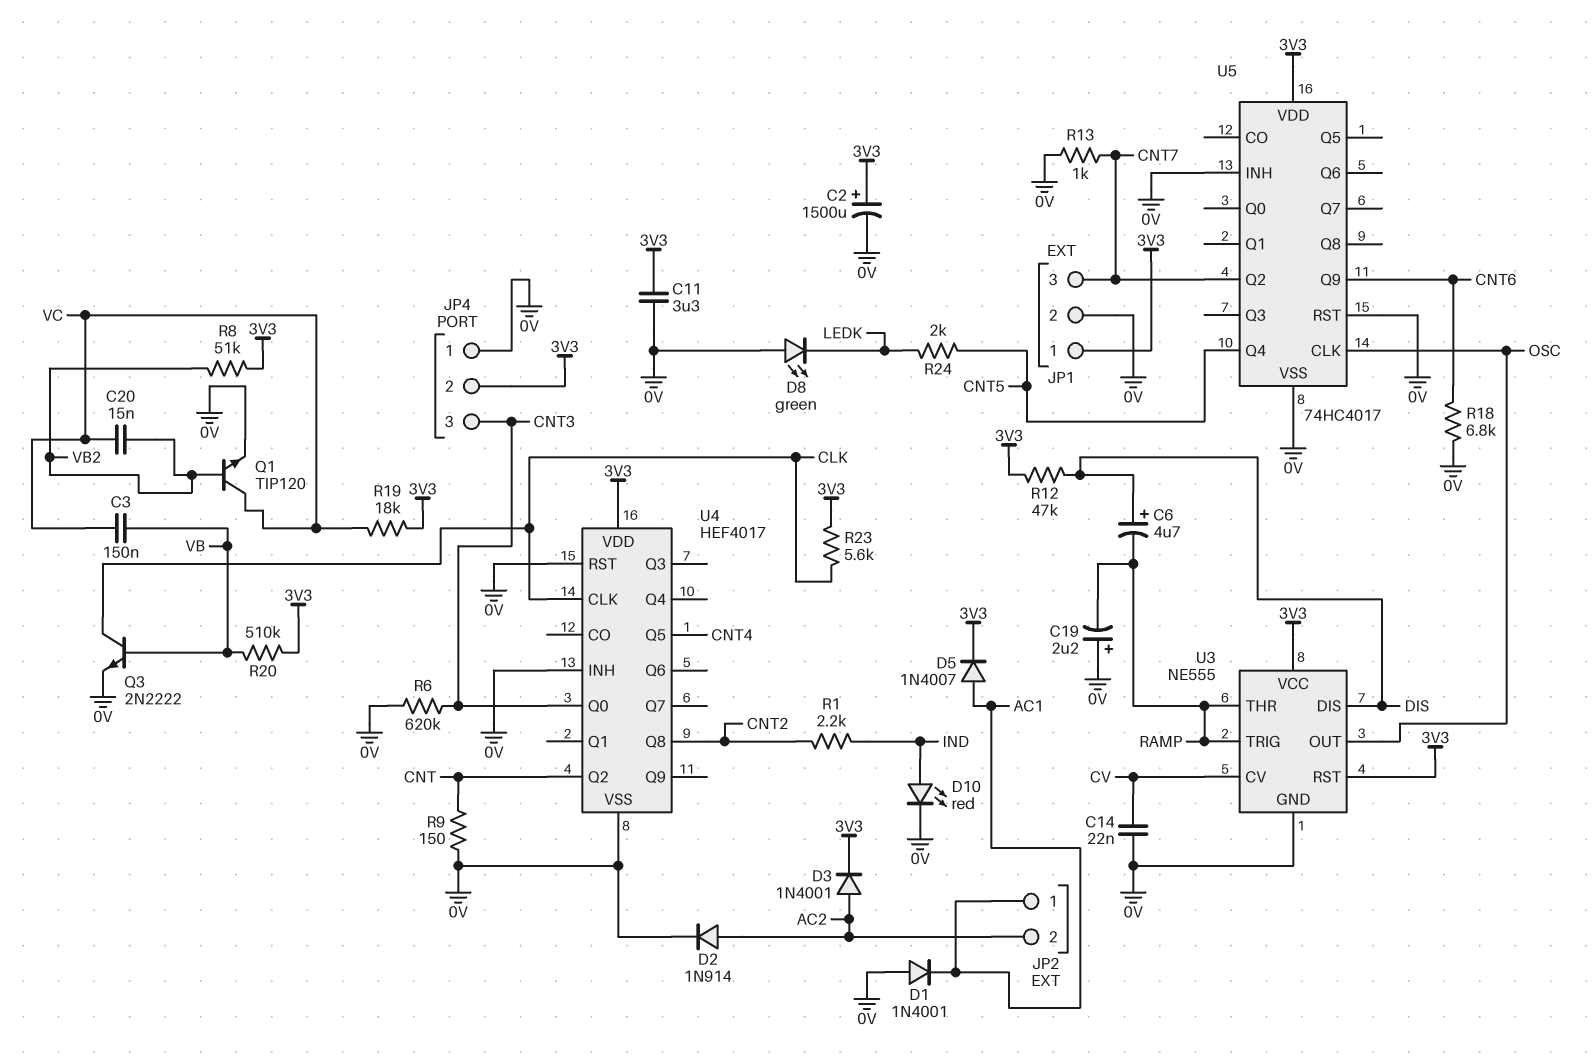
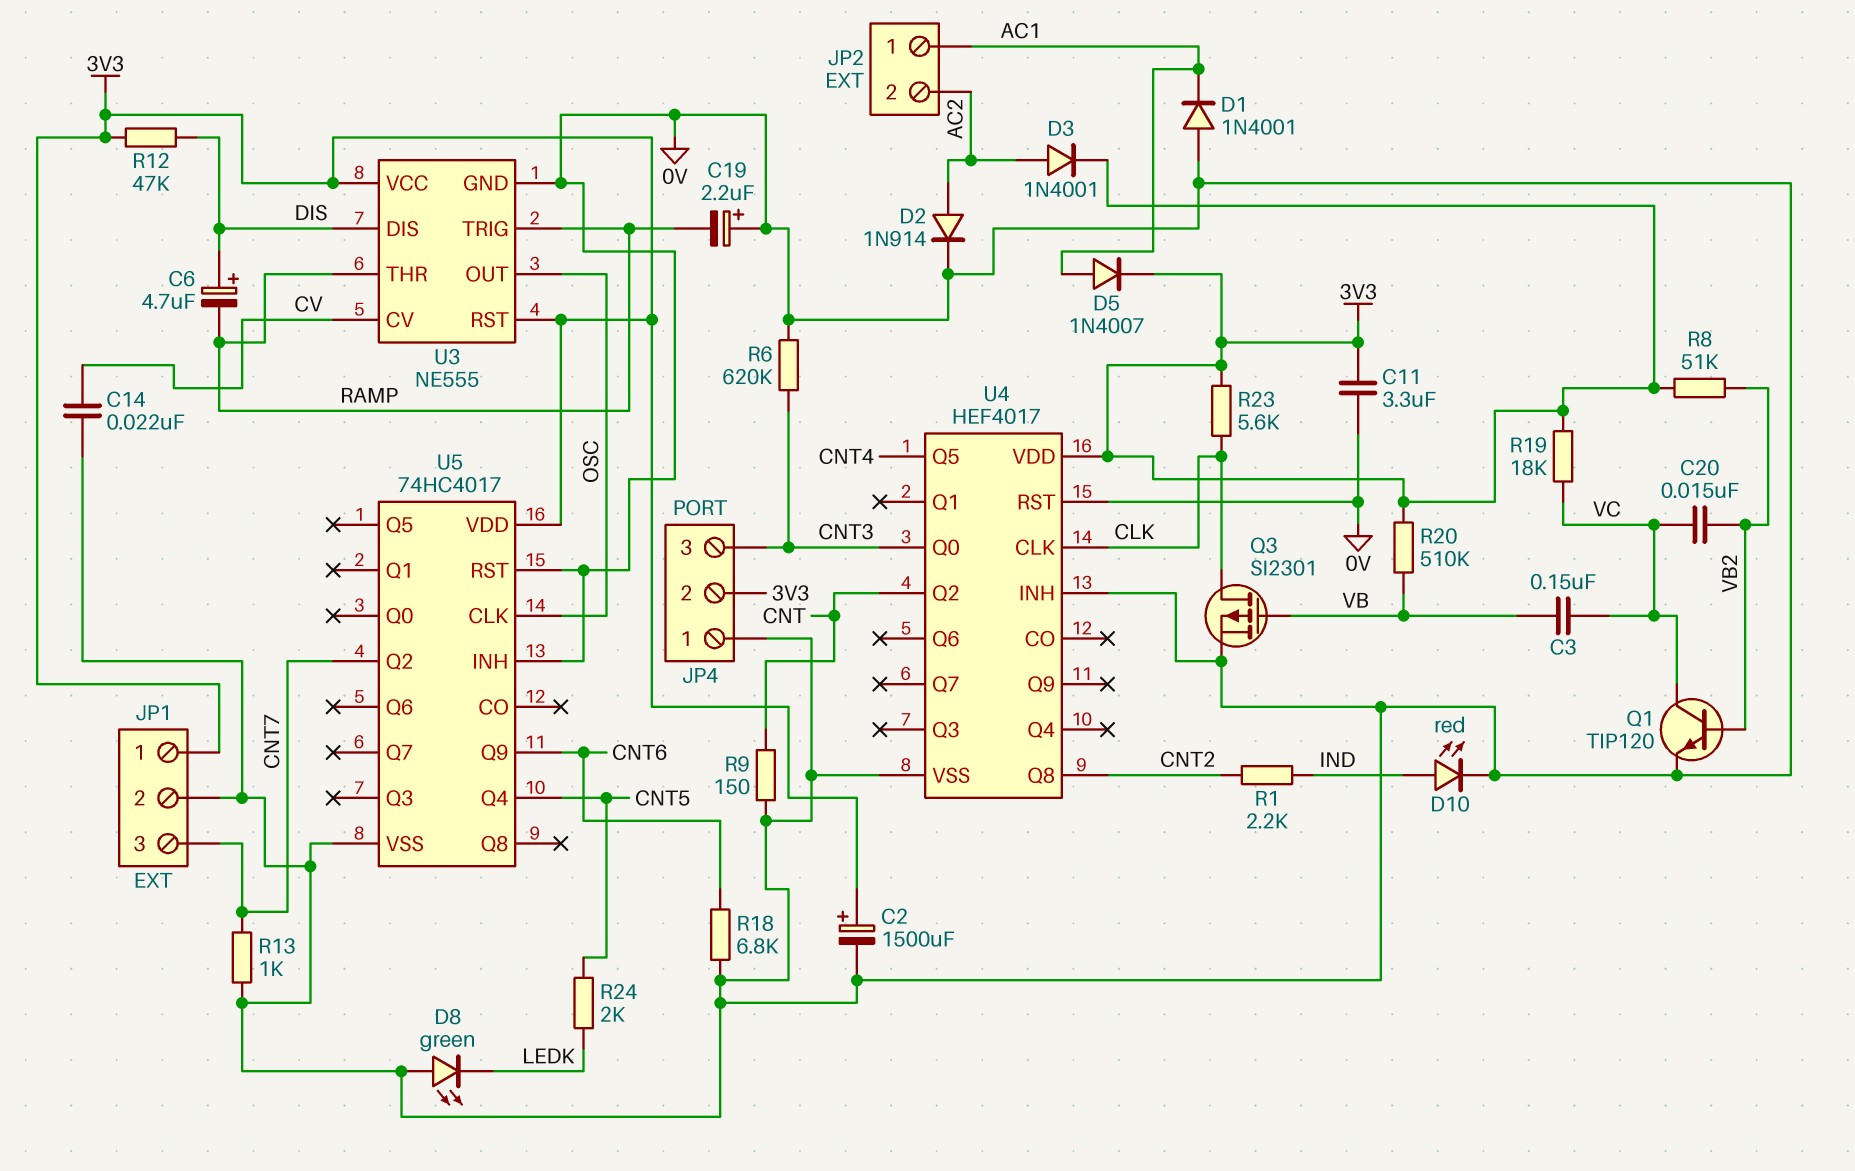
Q3: NPN 2N2222 (B VB, C CLK, E 0V) -> PMOS SI2301 (G VB, D CLK, S 0V)

